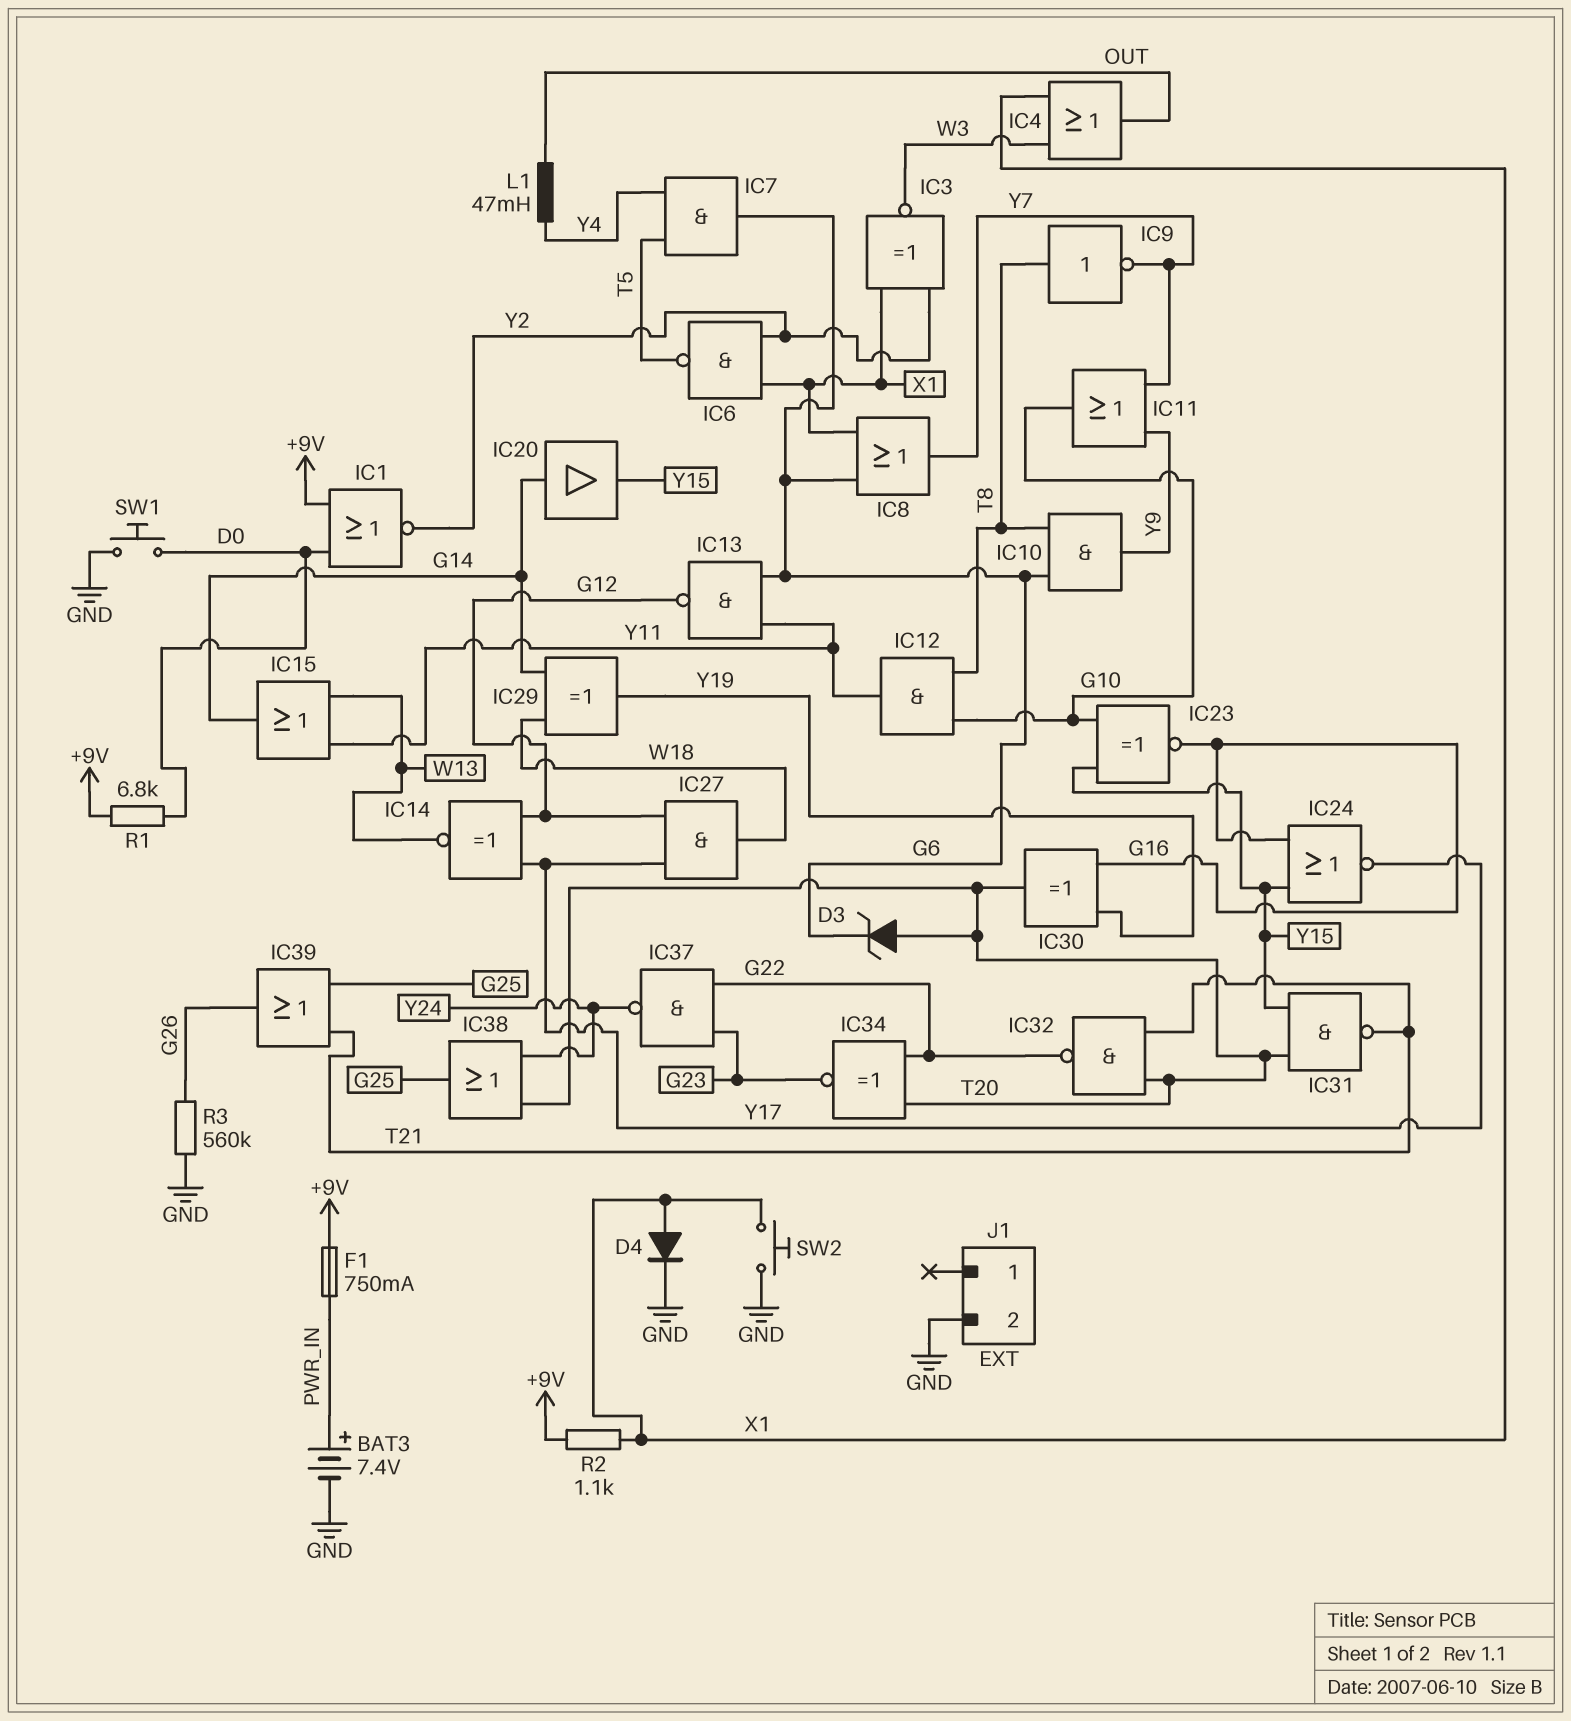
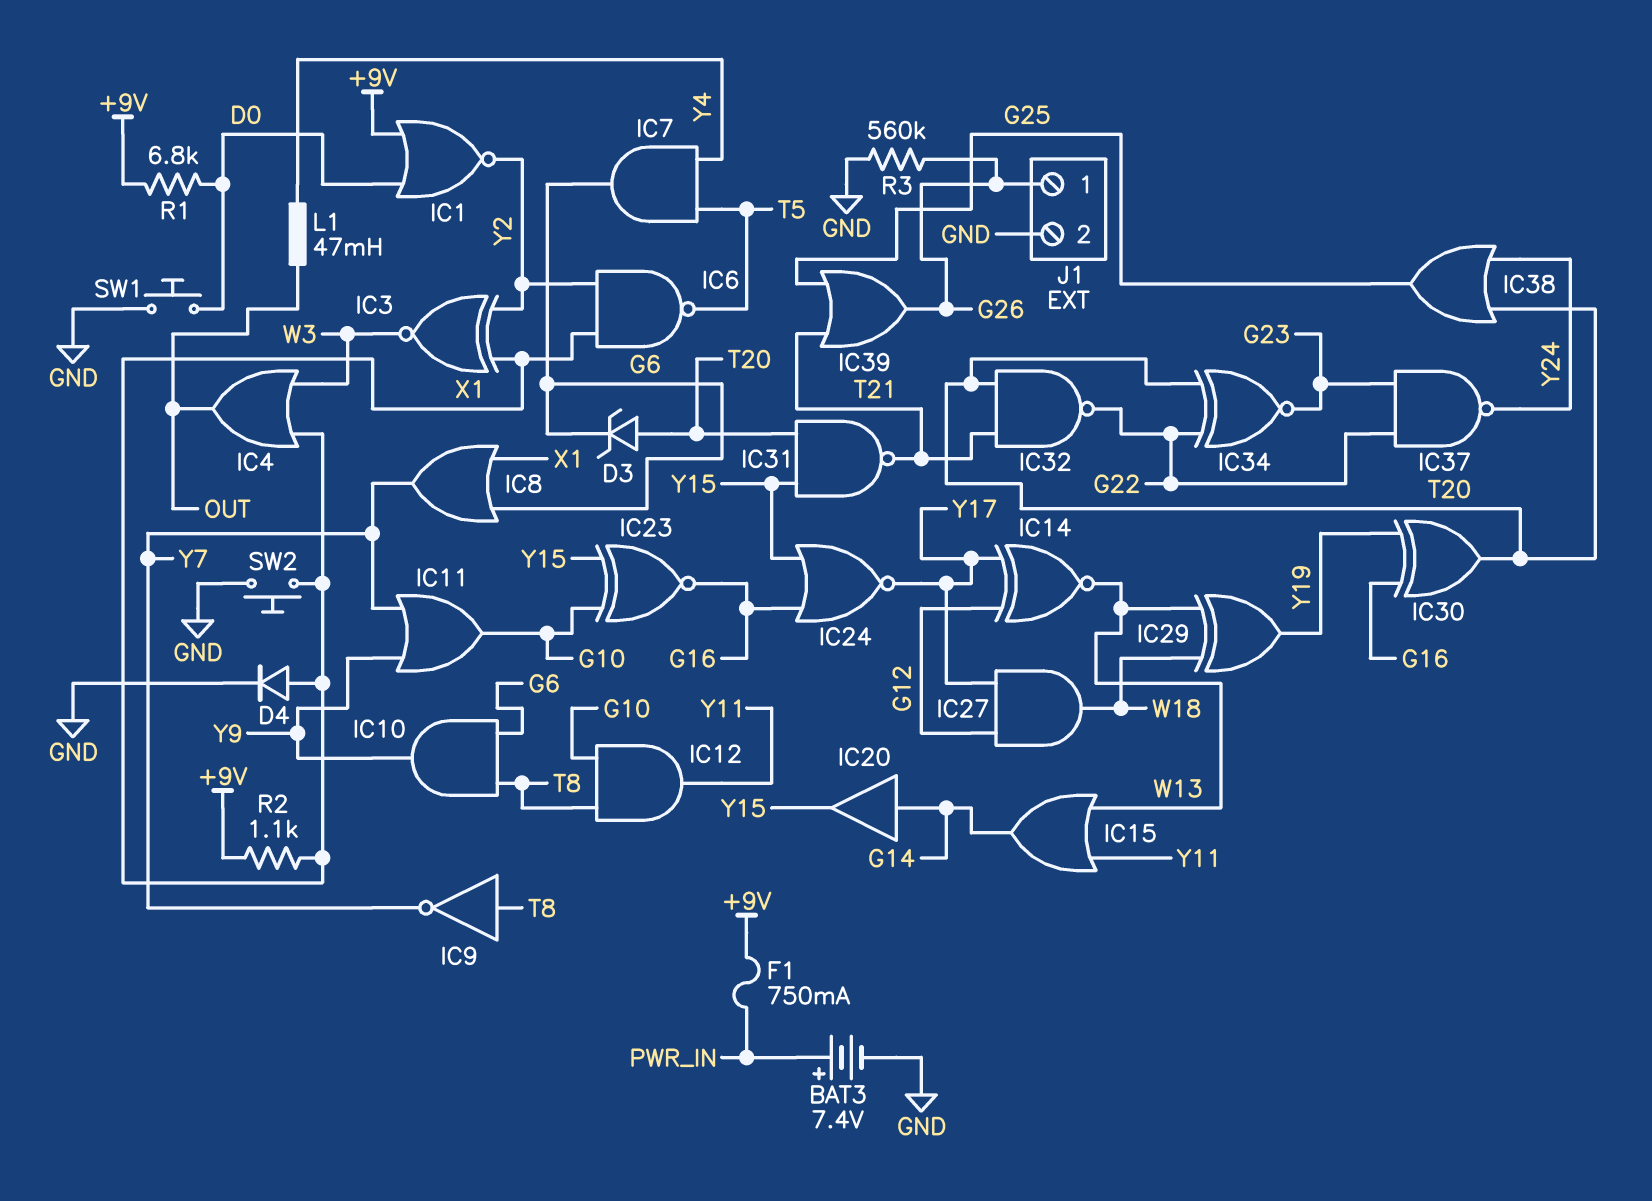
IC13: NAND (in G6, in Y11, out G12) -> none
IC29: XOR (in G14, in W18, out Y19) -> XOR (in W13, in W18, out Y19)
J1 pin 1: none -> G26

